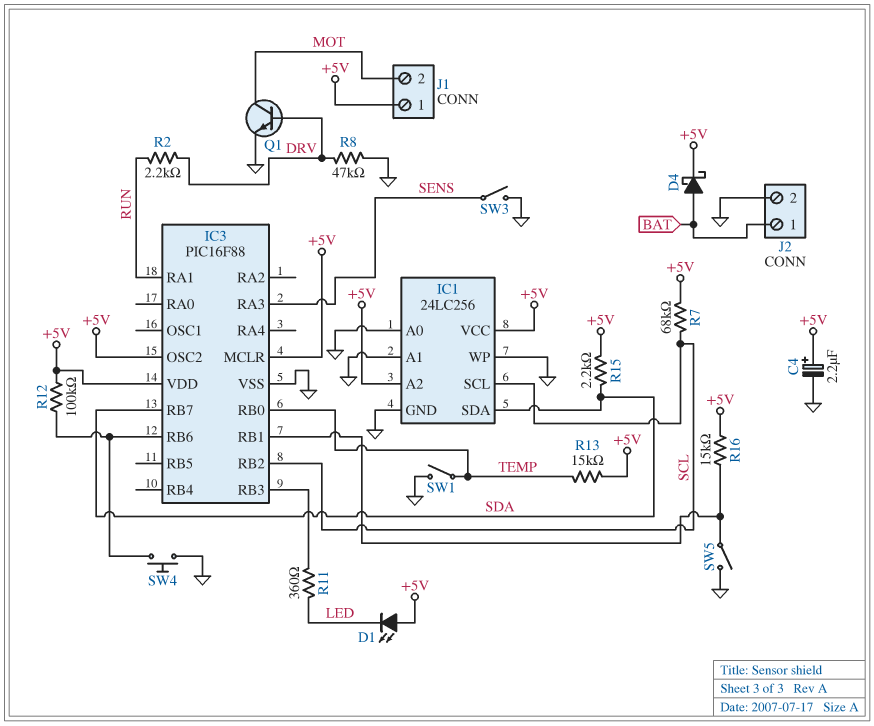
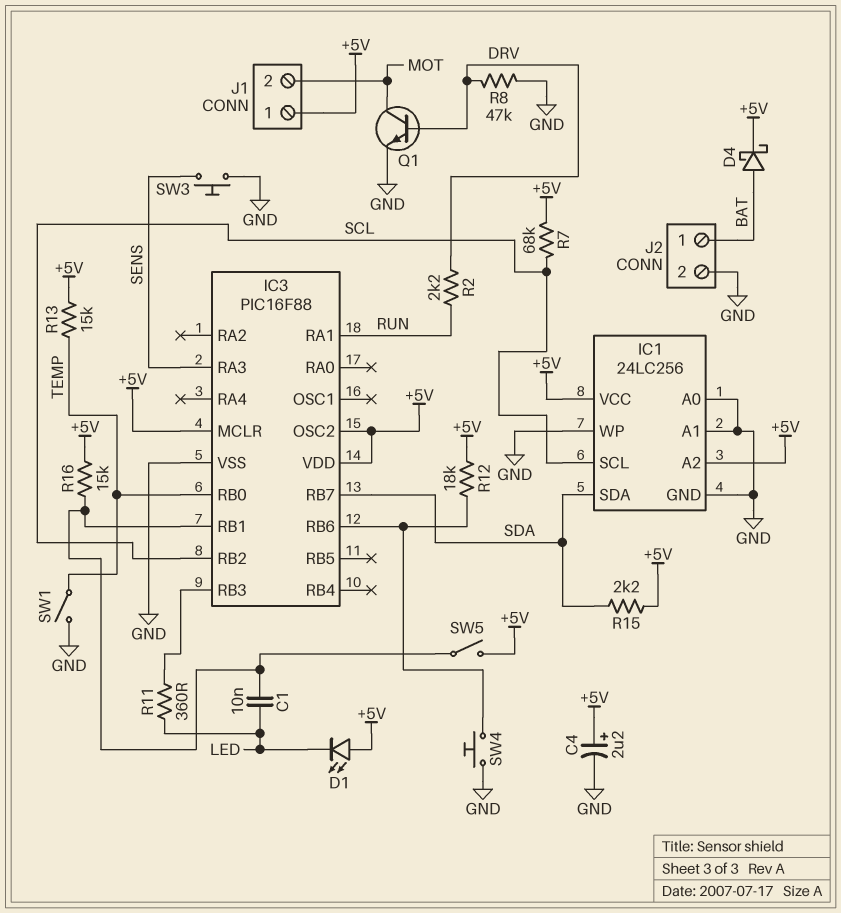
C1: none -> 10nF (IC3/RB1, LED)
R12: 100k (+5V, IC3/RB6) -> 18k (+5V, IC3/RB6)
SW3: switch (GND, SENS) -> button (GND, SENS)
SW5: switch (GND, IC3/RB1) -> switch (+5V, IC3/RB1)

